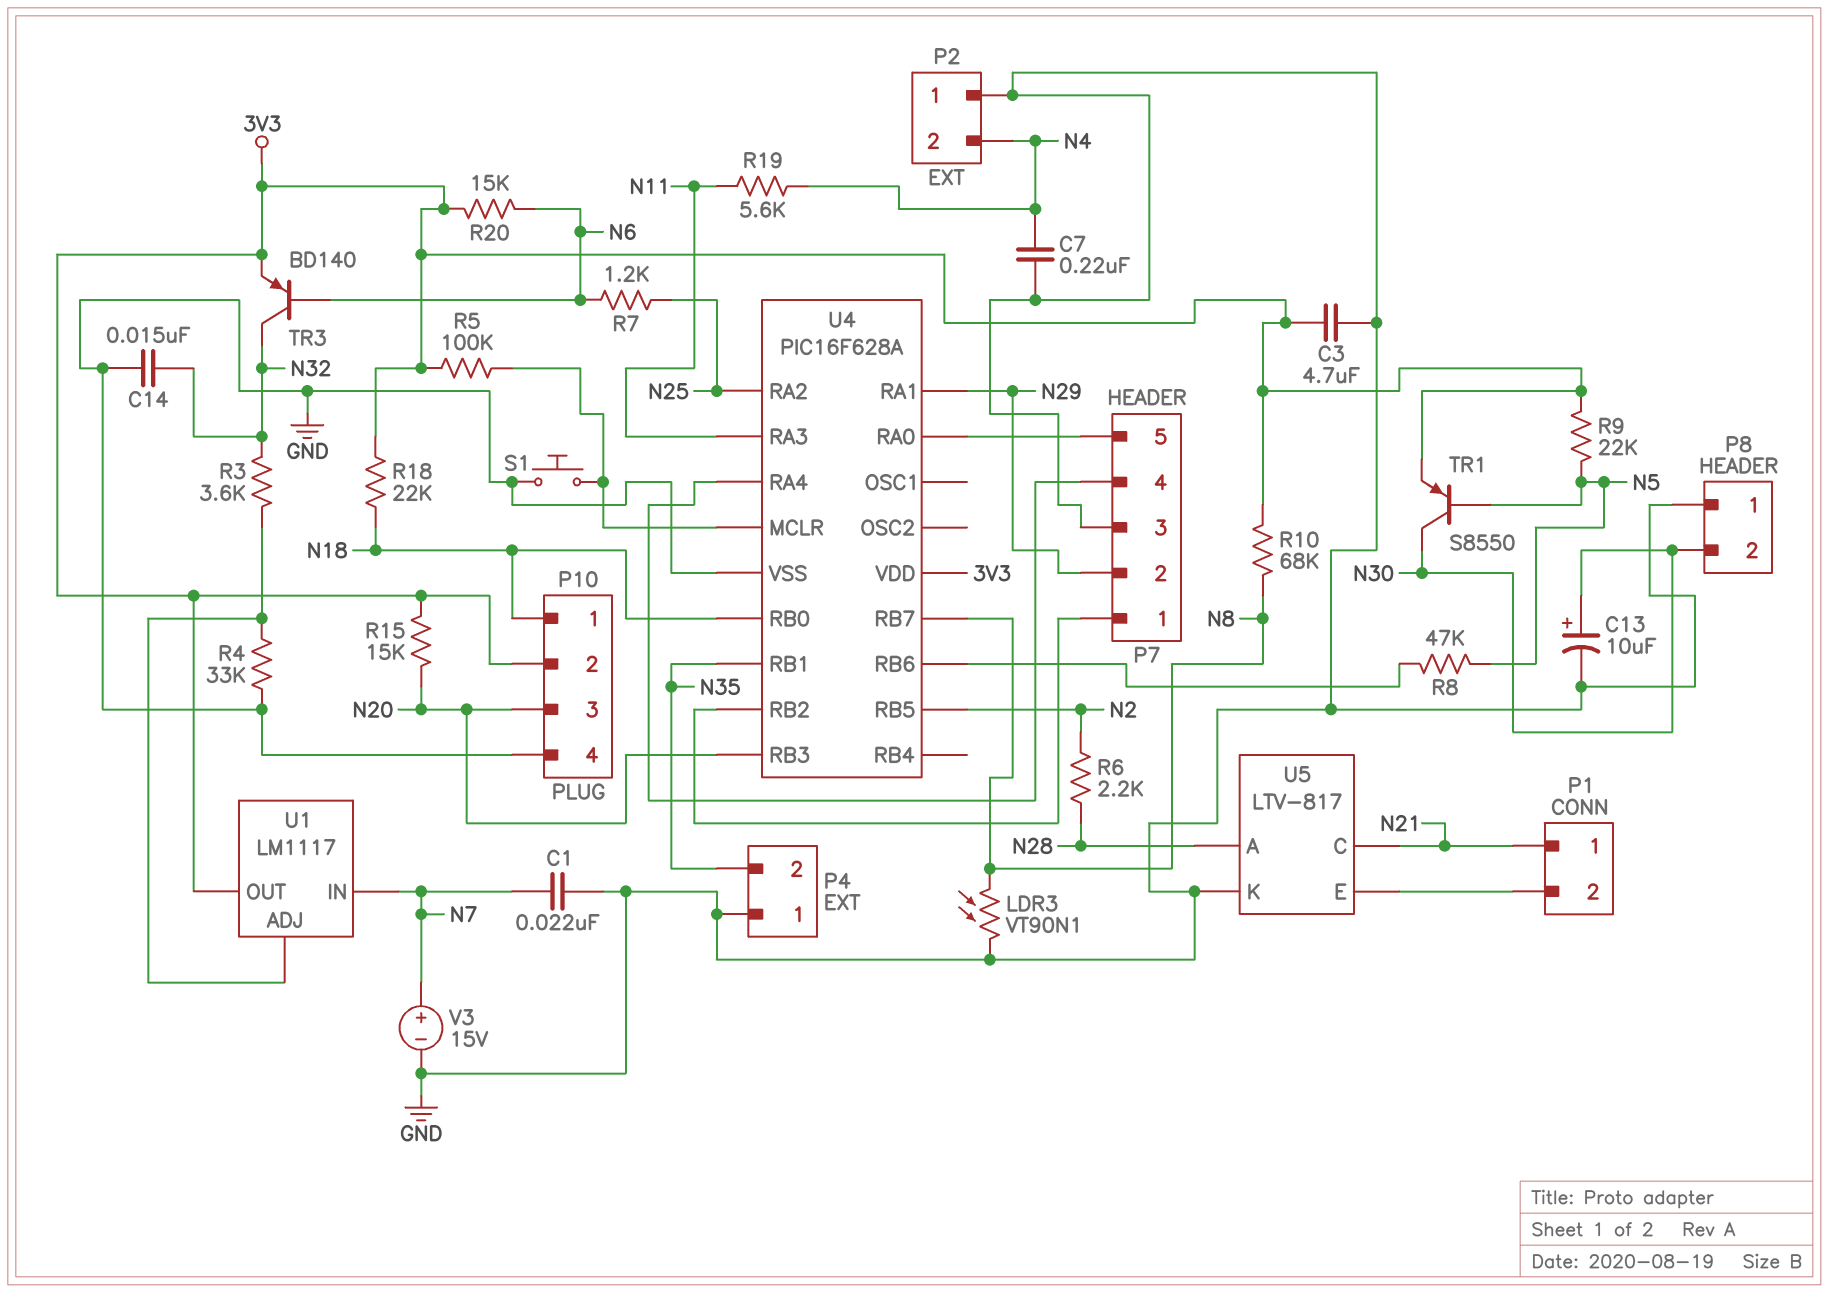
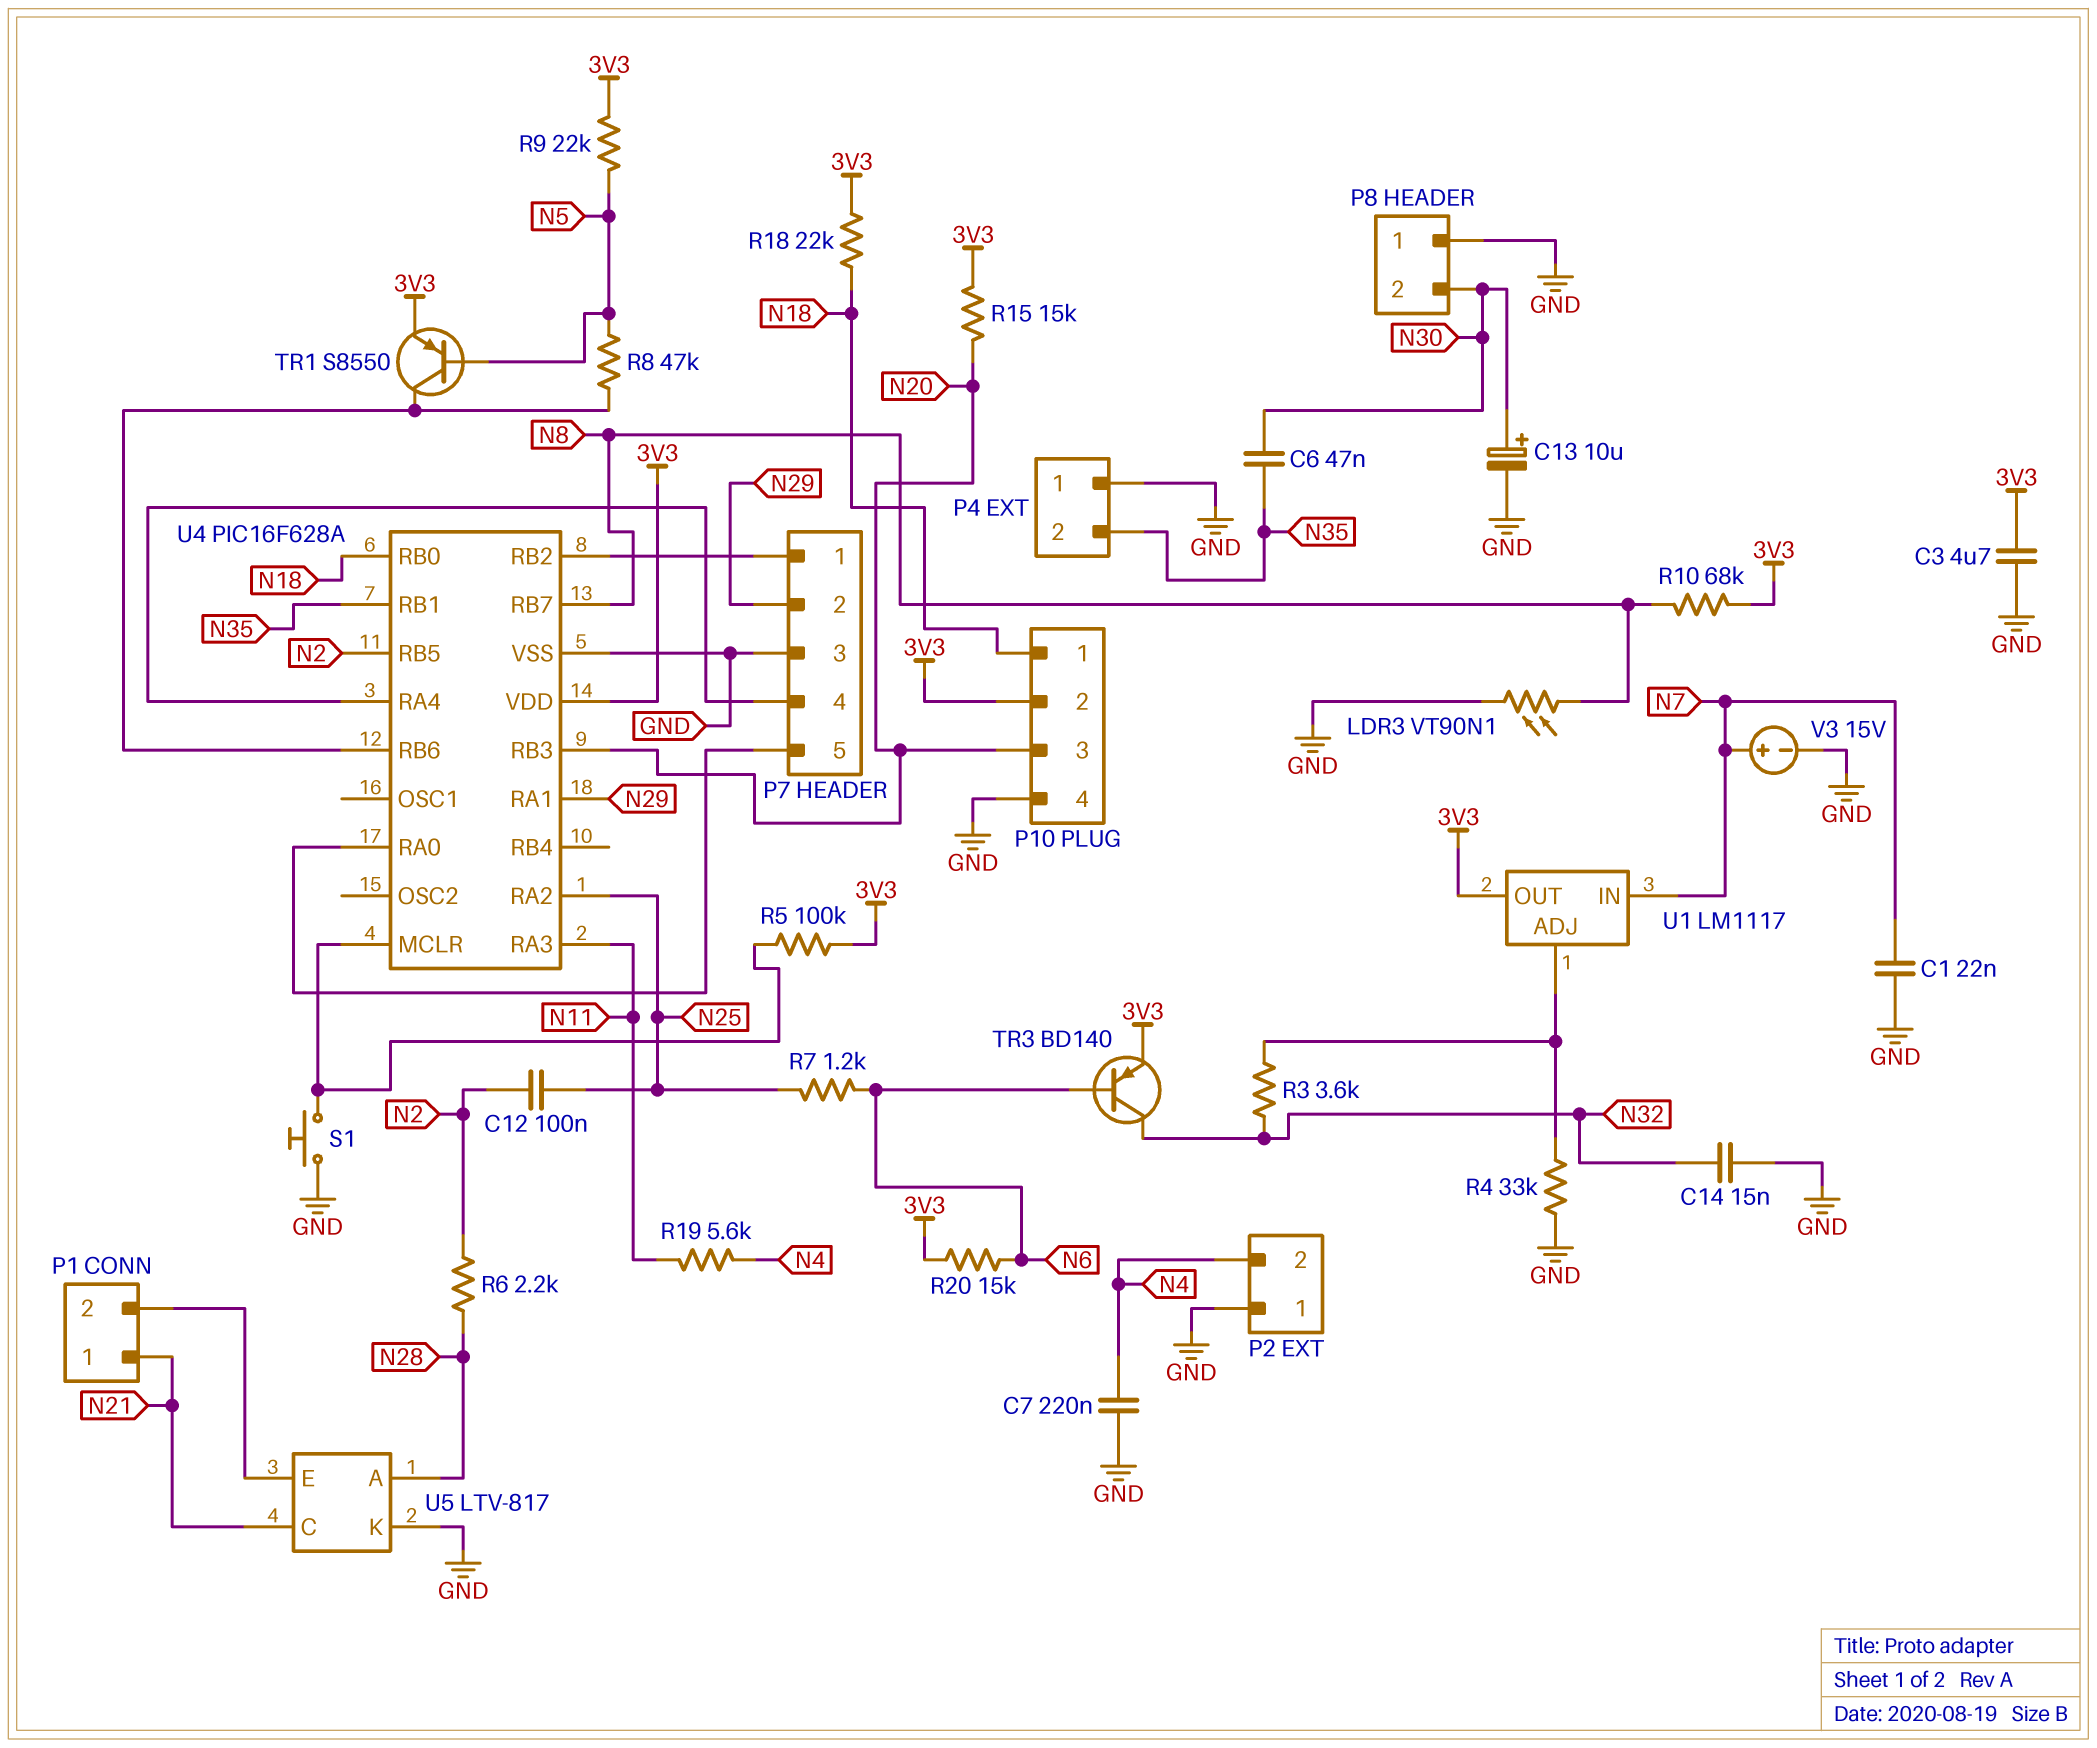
C6: none -> 47nF (N30, N35)
C12: none -> 100nF (N2, N25)
TR1: PNP S8550 (B N5, C N30, E 3V3) -> PNP S8550 (B N5, C U4/RB6, E 3V3)

